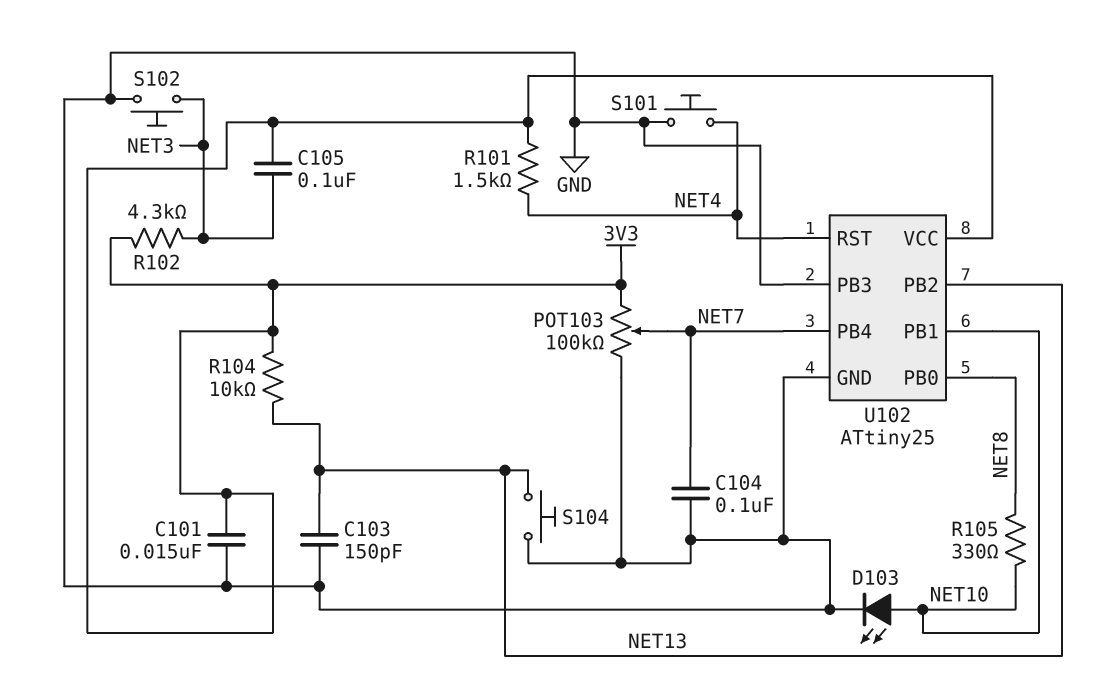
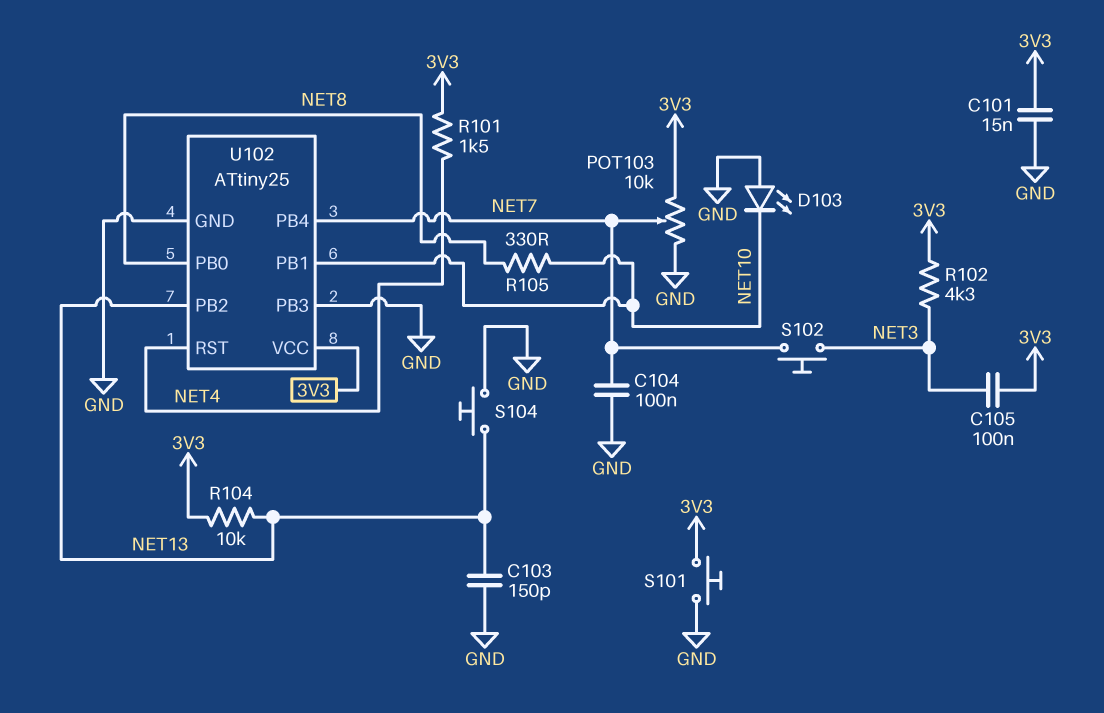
D103: LED (A NET10, K GND) -> LED (A GND, K NET10)
POT103: 100k (3V3, GND, wiper NET7) -> 10k (3V3, GND, wiper NET7)
S101: button (GND, NET4) -> button (3V3, GND)
S102: button (GND, NET3) -> button (NET3, NET7)

